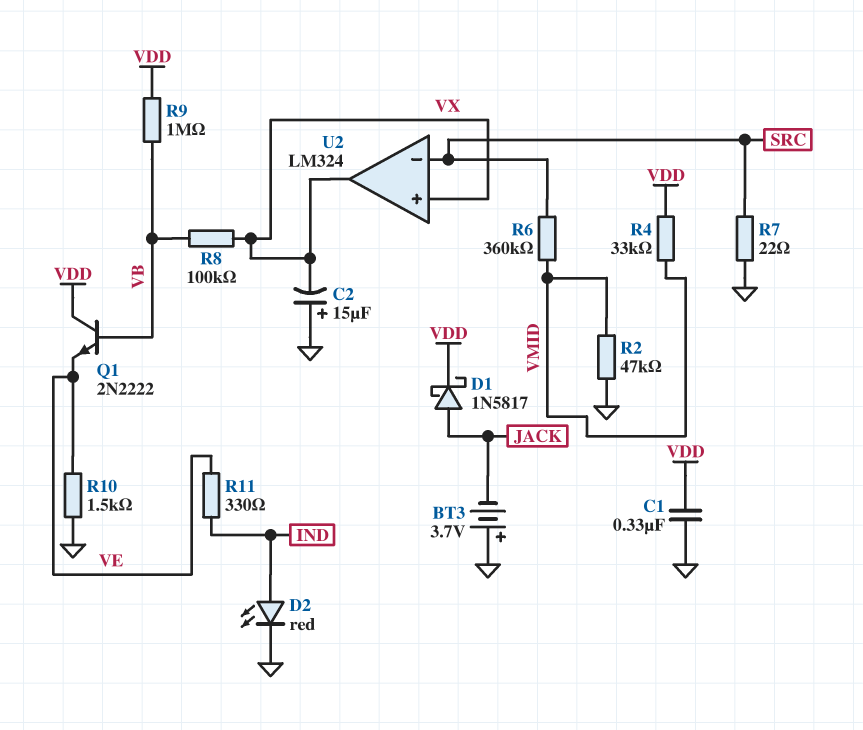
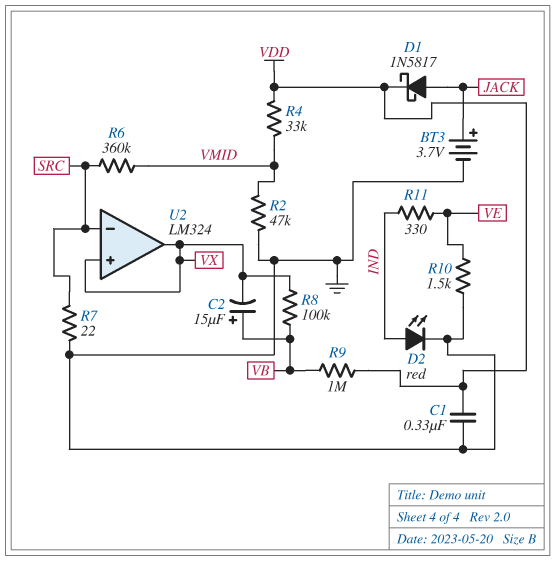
BT3: 3.7V (plus GND, minus JACK) -> 3.7V (plus JACK, minus GND)
C2: 15uF (plus GND, minus VX) -> 15uF (plus VB, minus VX)
Q1: NPN 2N2222 (B VB, C VDD, E VE) -> none

